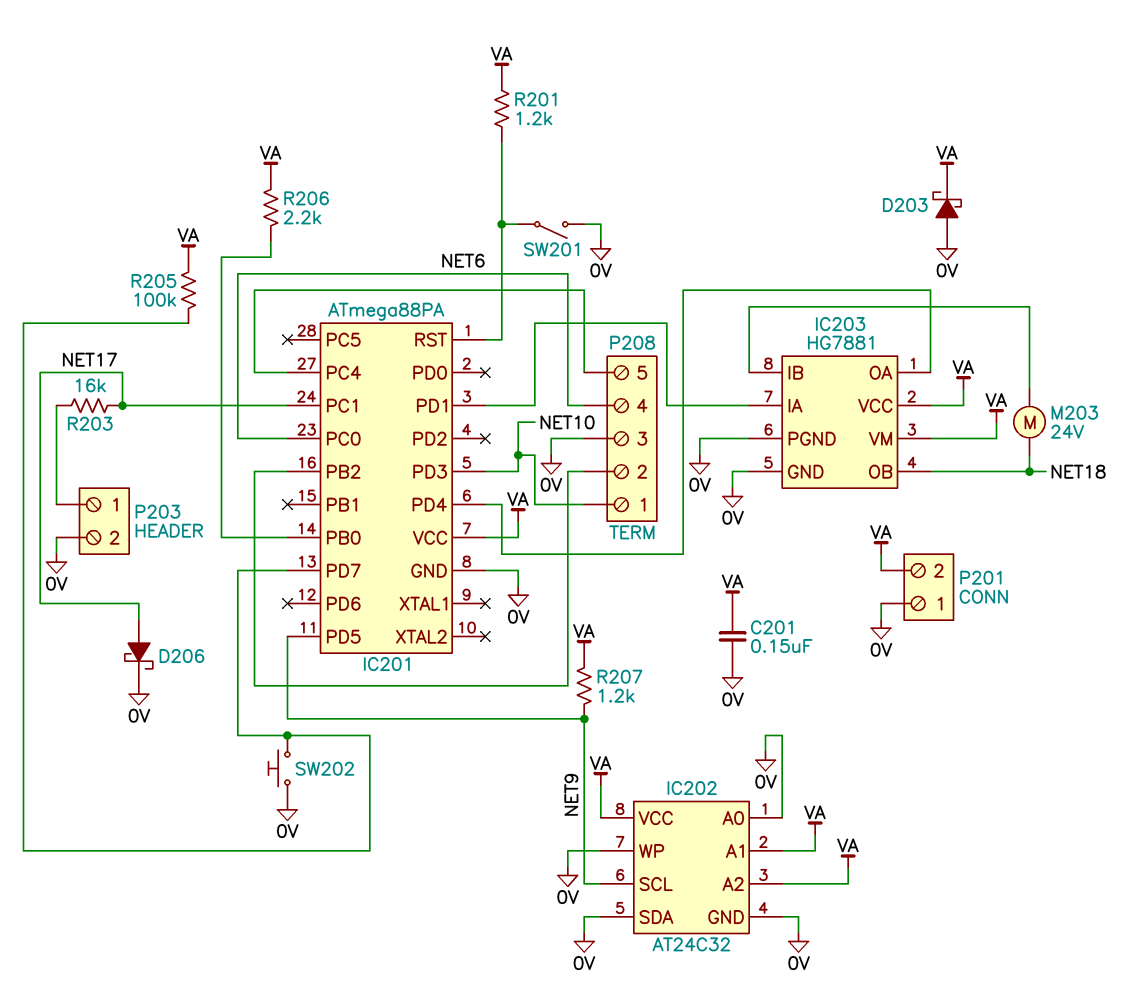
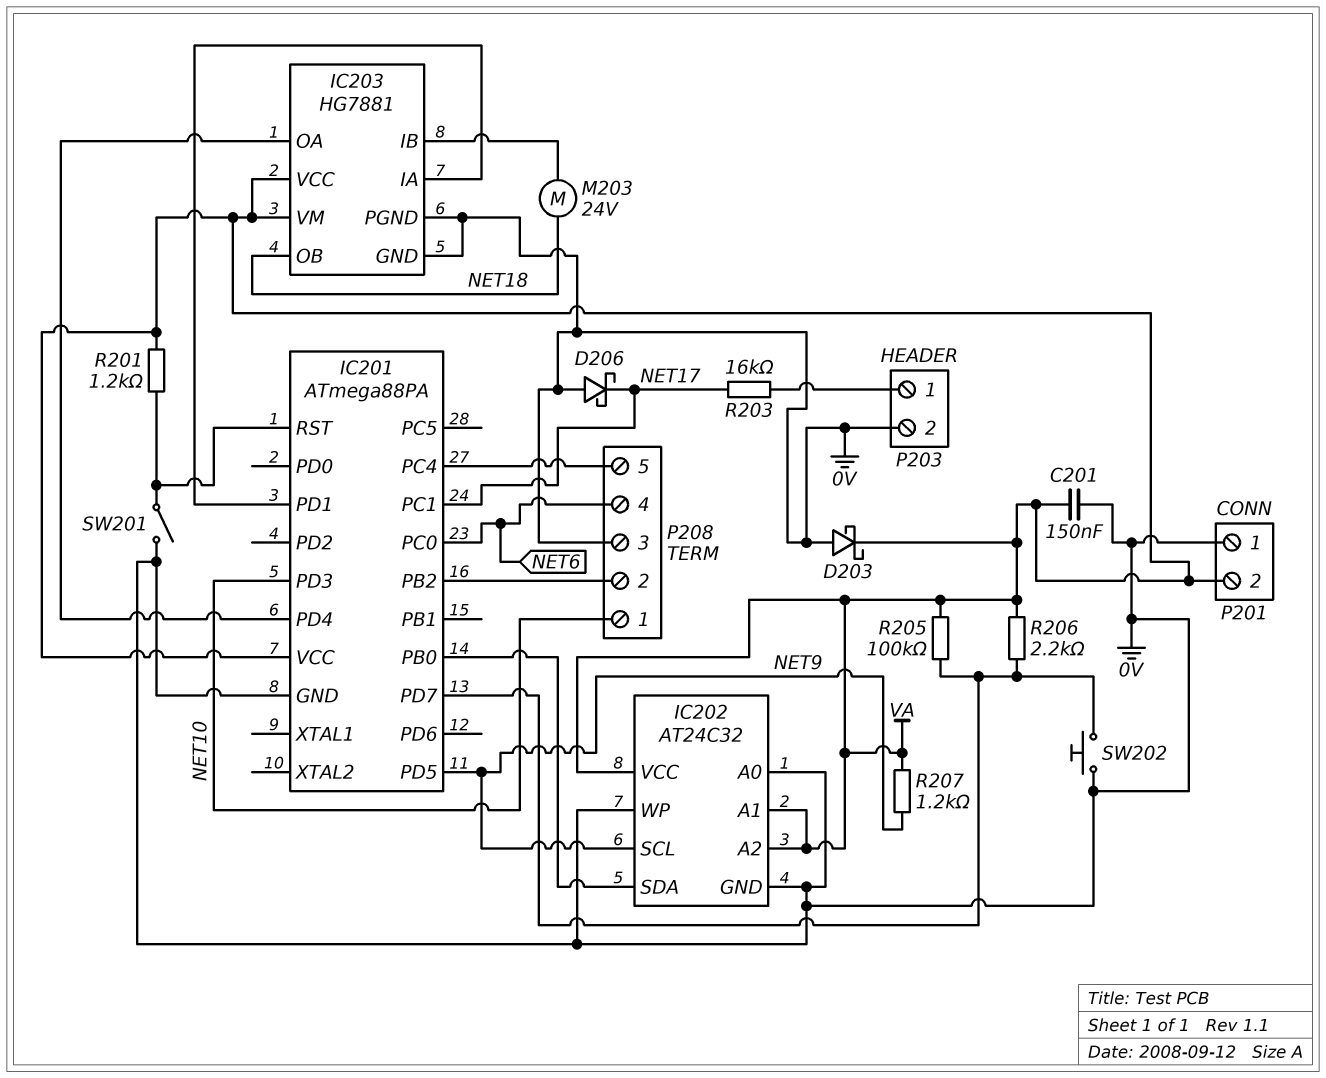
D206: schottky (A NET17, K 0V) -> schottky (A 0V, K NET17)
IC202 pin SDA: 0V -> IC201/PB0
R206: 2.2k (IC201/PB0, VA) -> 2.2k (IC201/PD7, VA)

